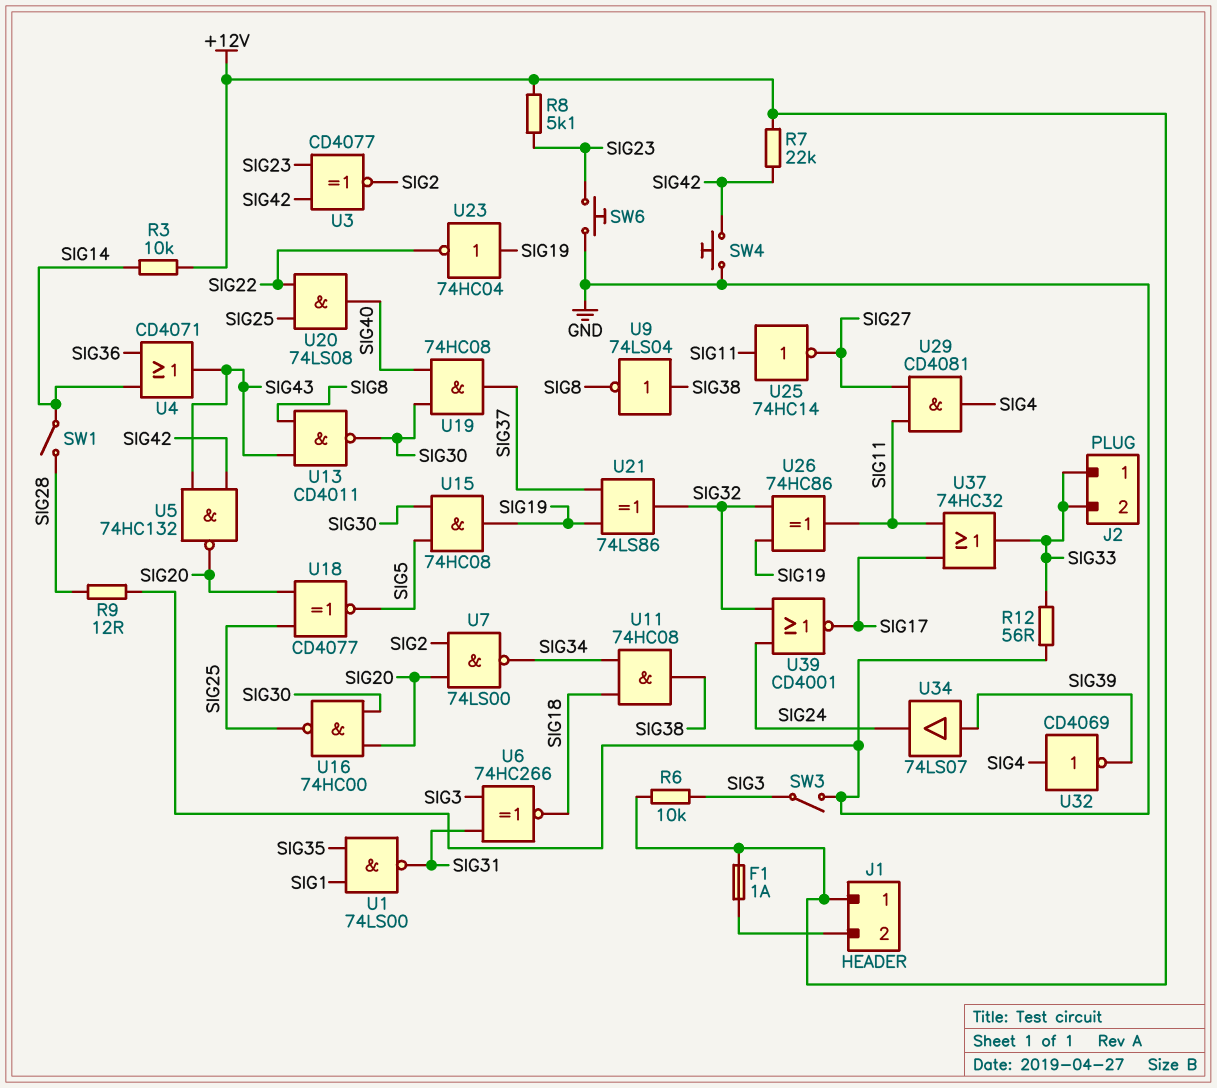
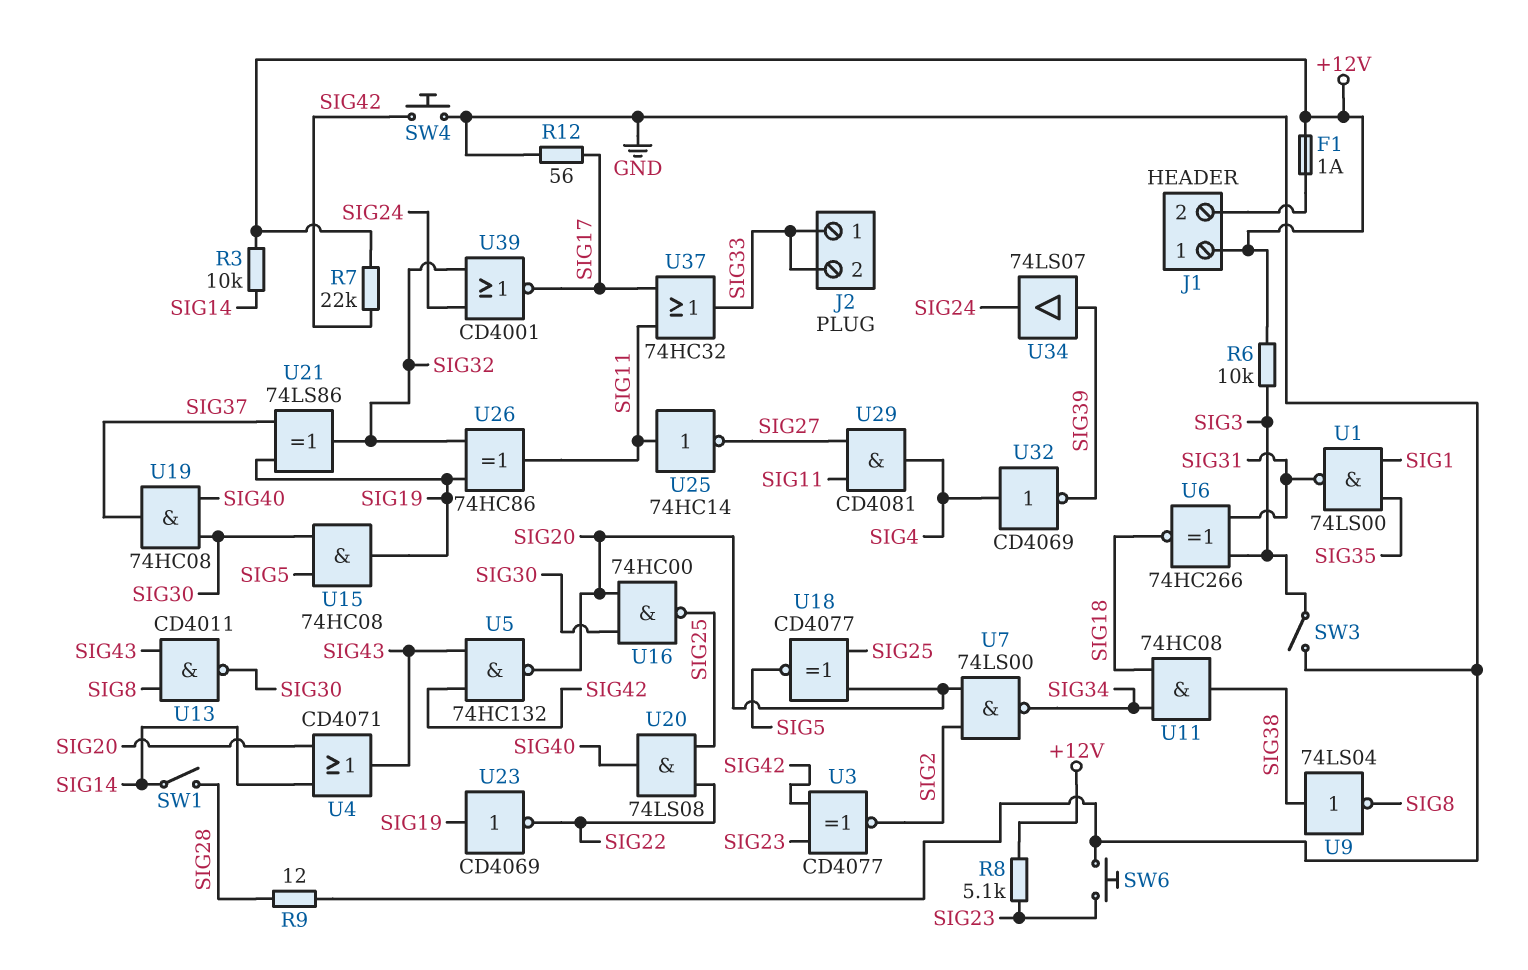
R12: 56 (GND, SIG33) -> 56 (GND, SIG17)
U4: OR CD4071 (in SIG14, in SIG36, out SIG43) -> OR CD4071 (in SIG14, in SIG20, out SIG43)
U23: NOT 74HC04 (in SIG19, out SIG22) -> NOT CD4069 (in SIG19, out SIG22)

